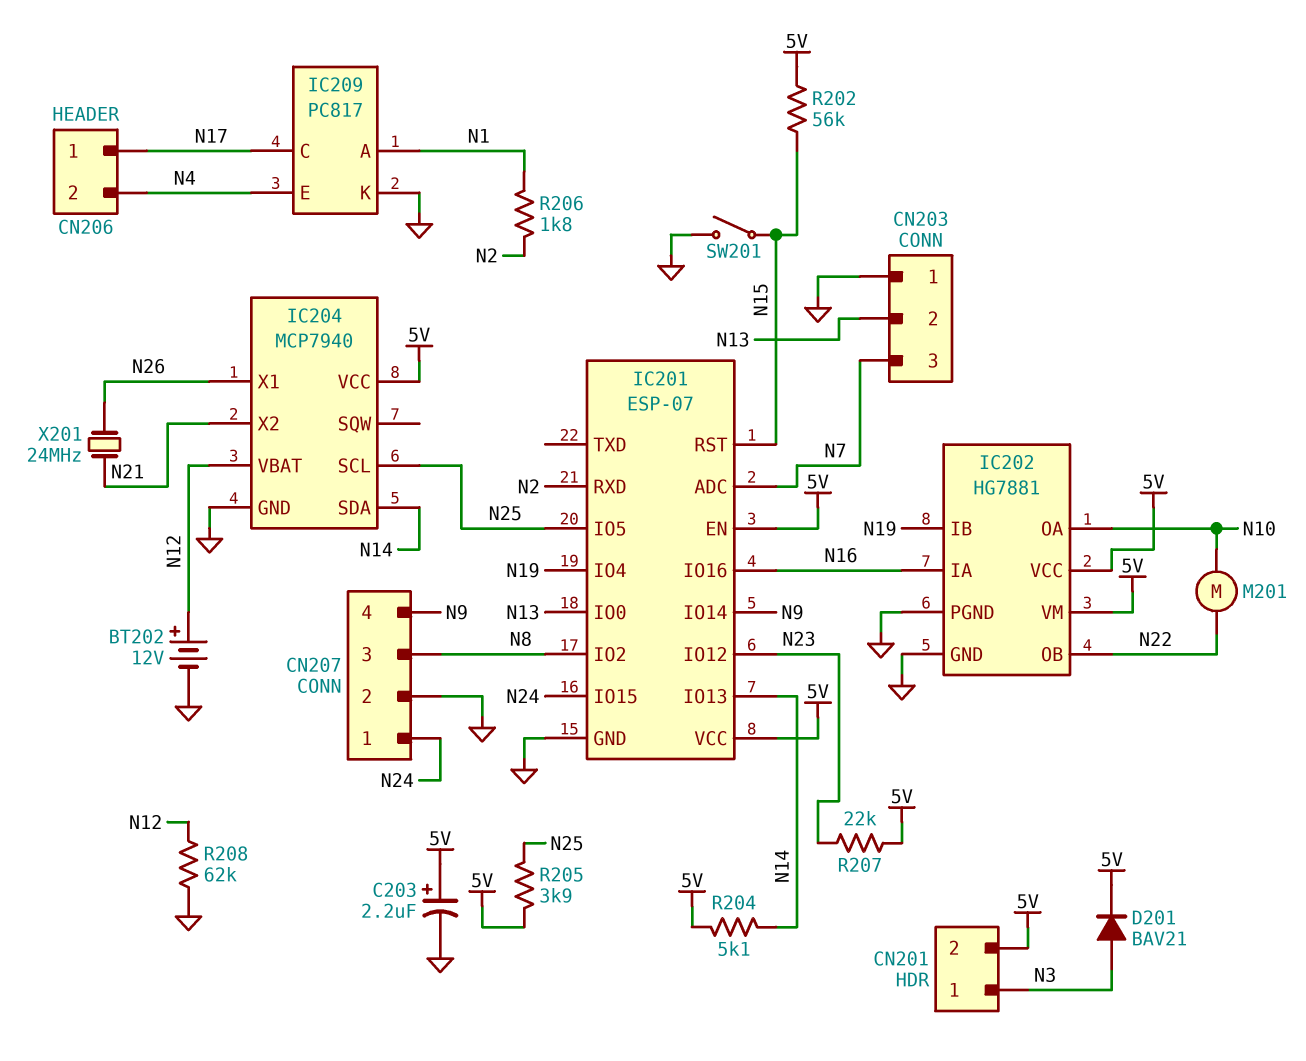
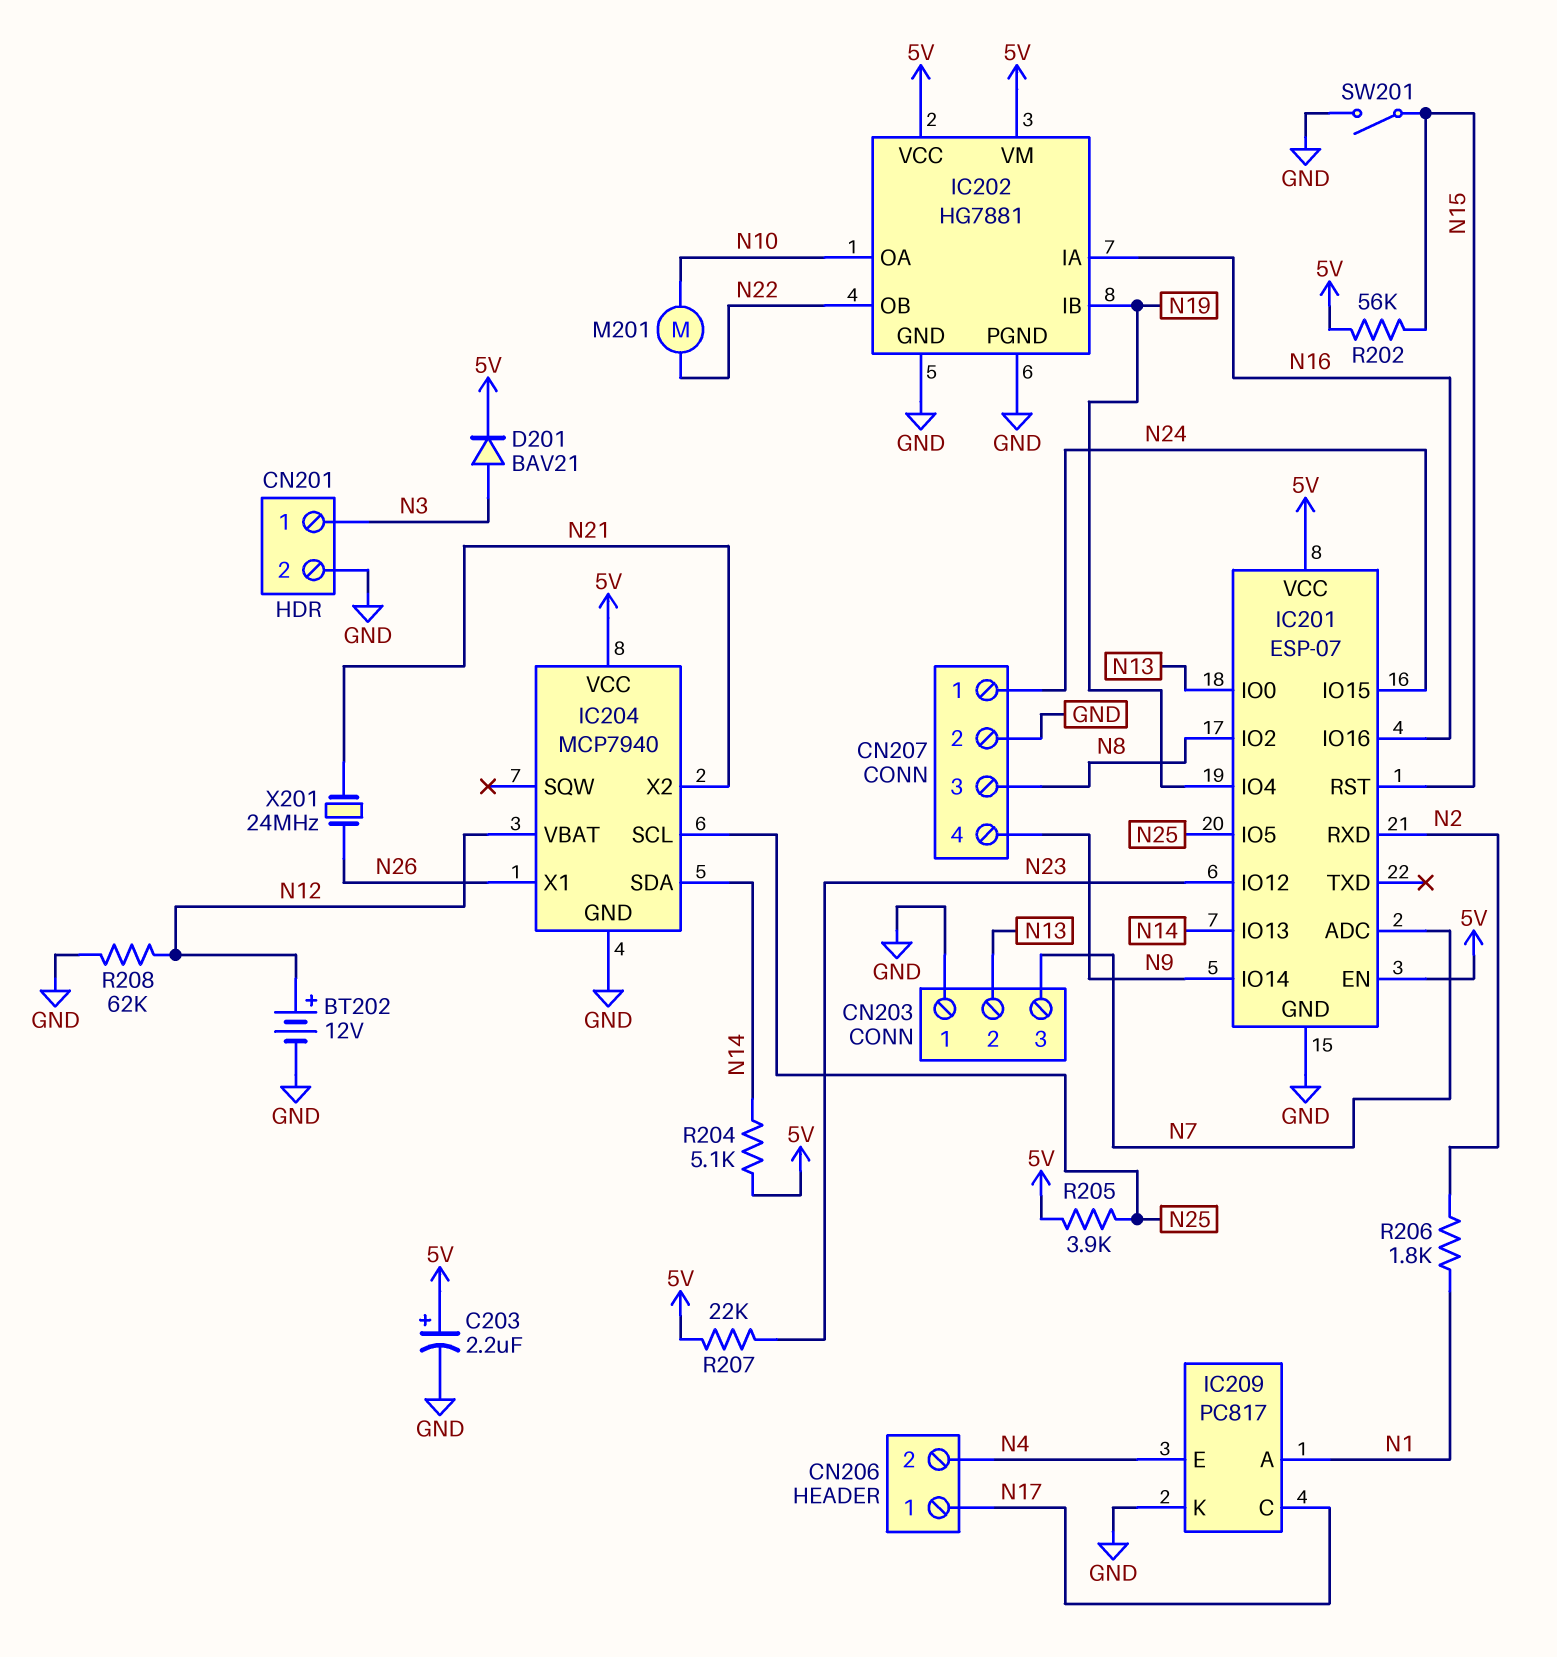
CN201 pin 2: 5V -> GND

